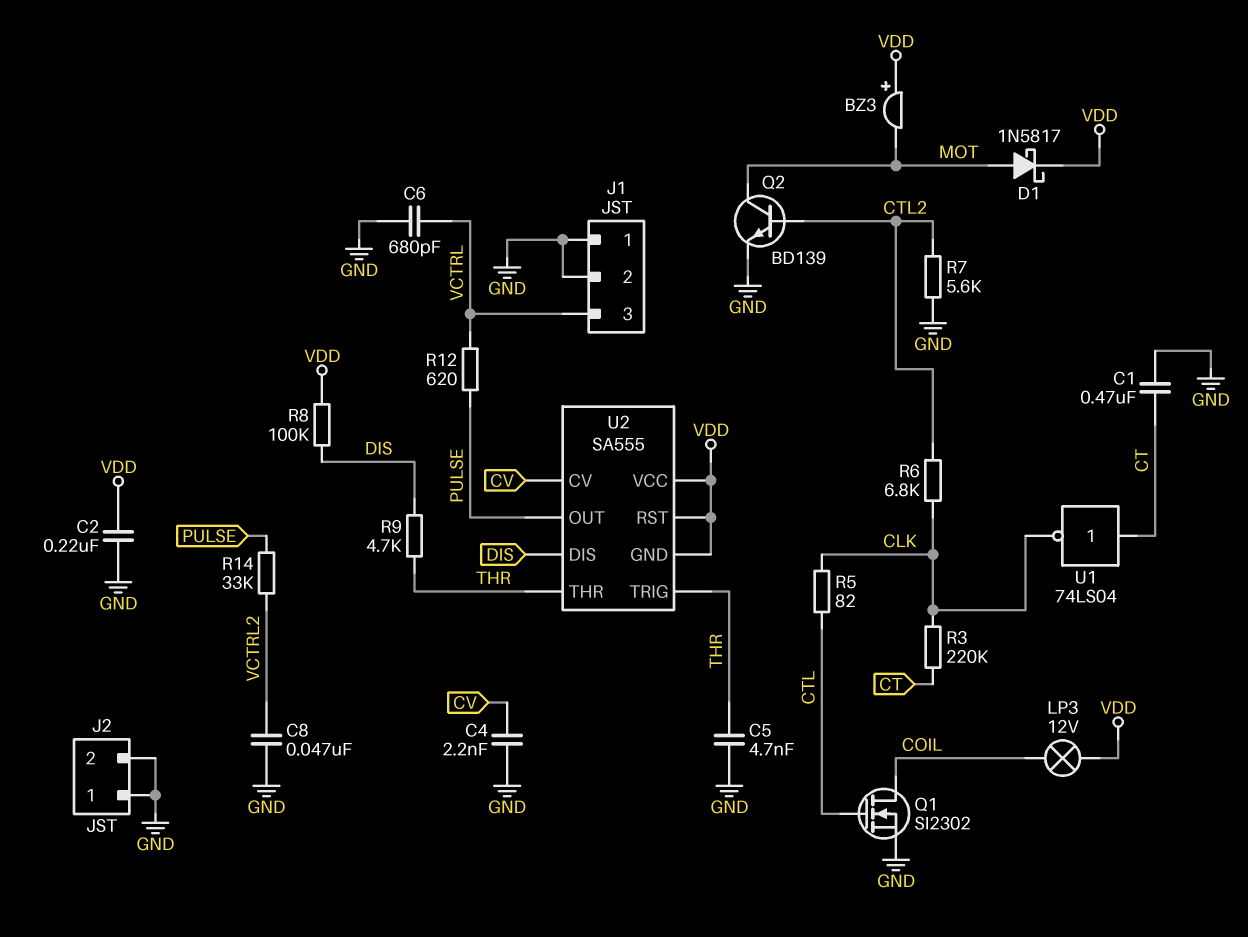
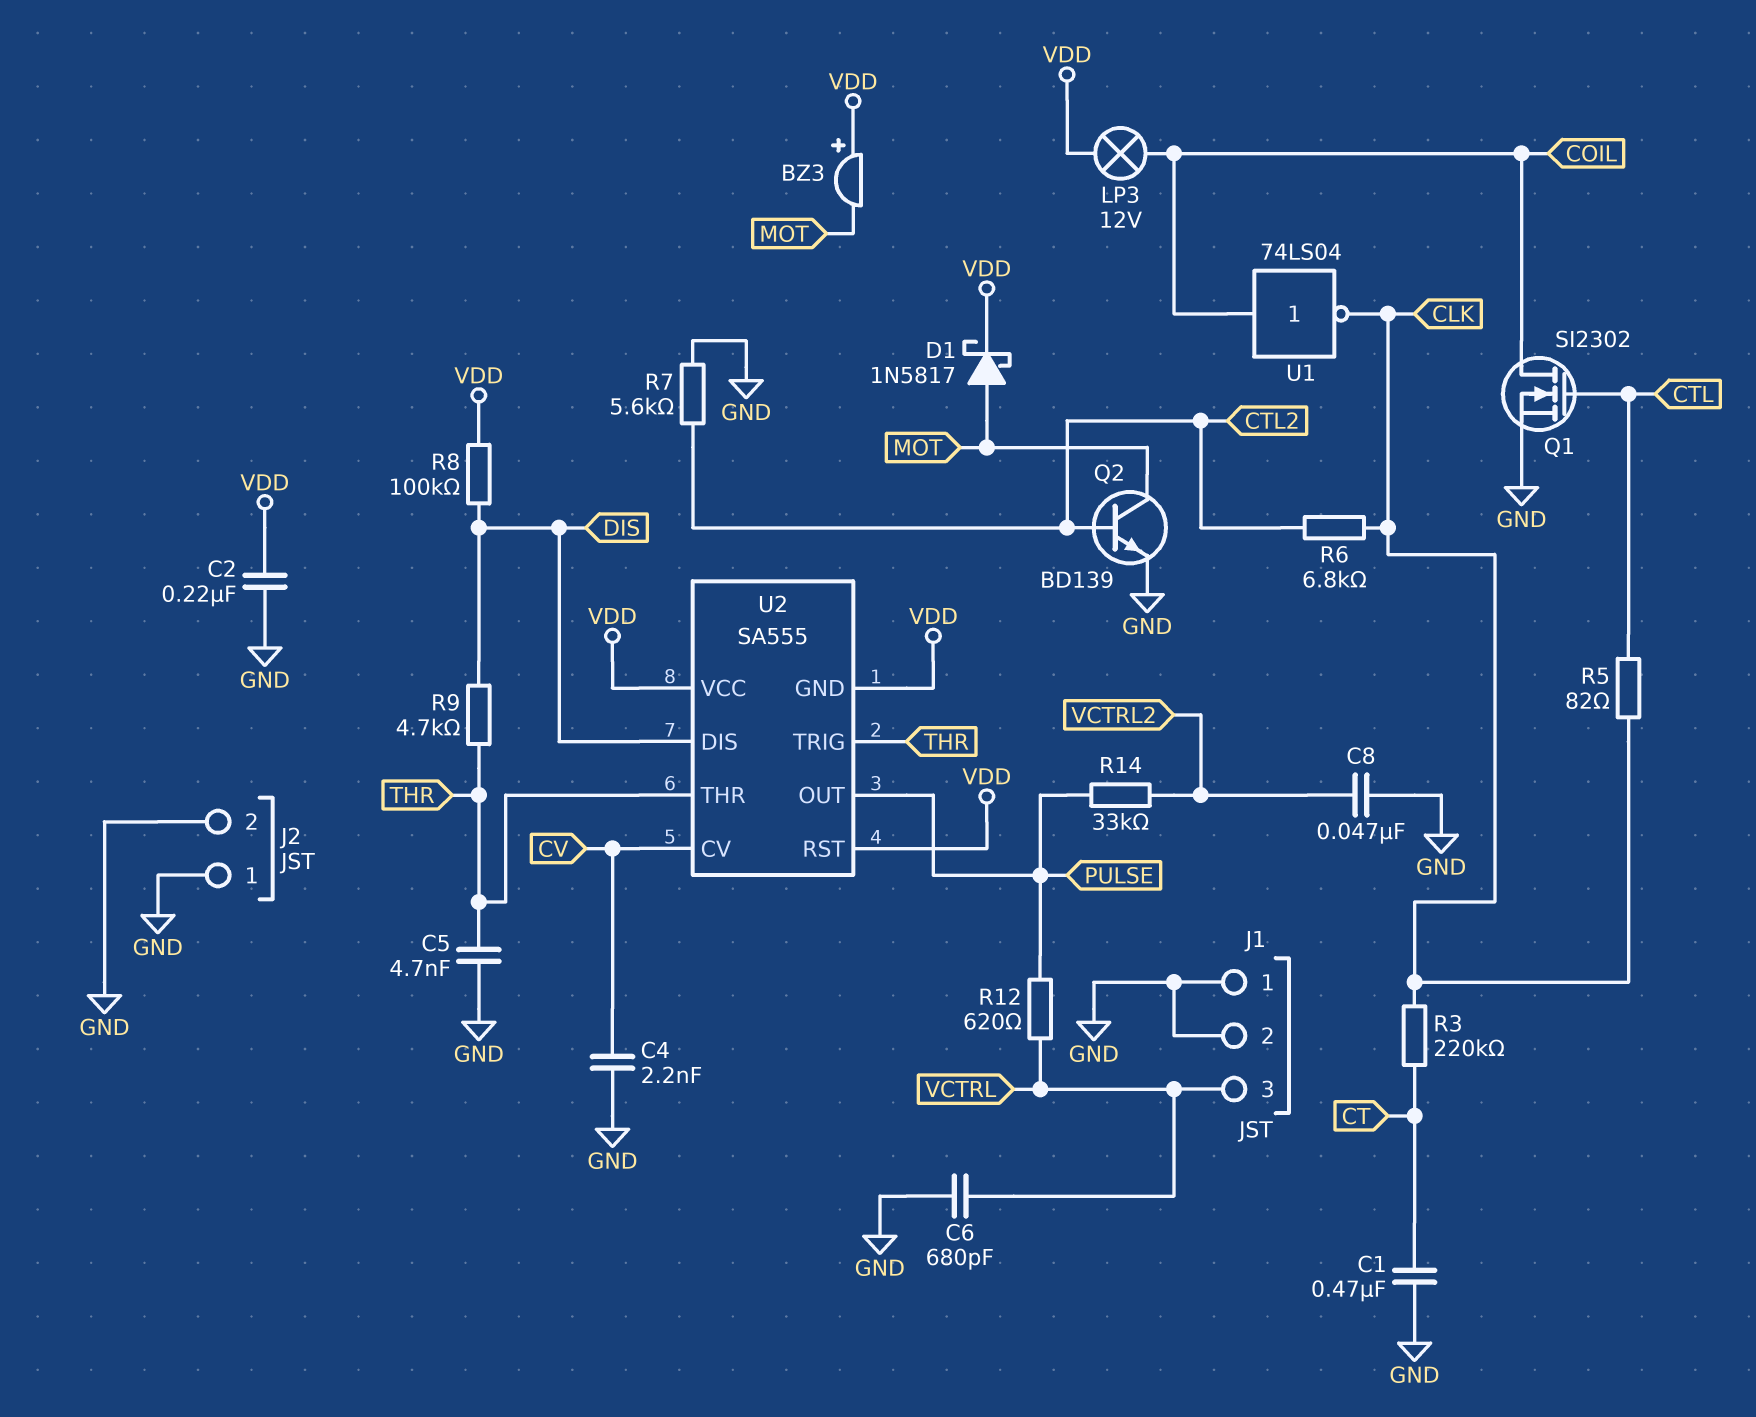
U1: NOT 74LS04 (in CT, out CLK) -> NOT 74LS04 (in COIL, out CLK)

